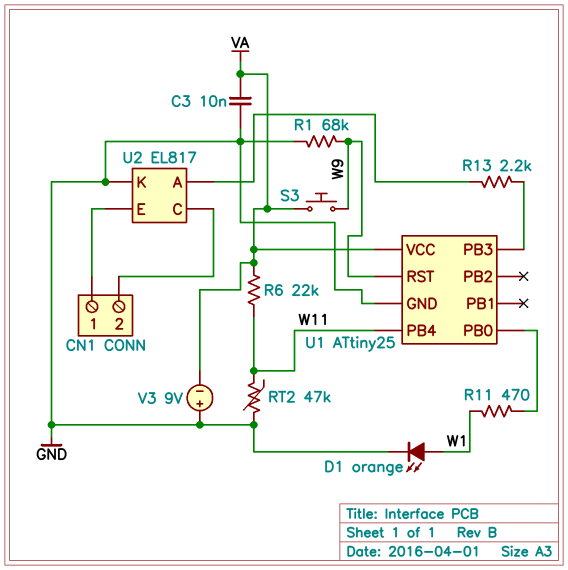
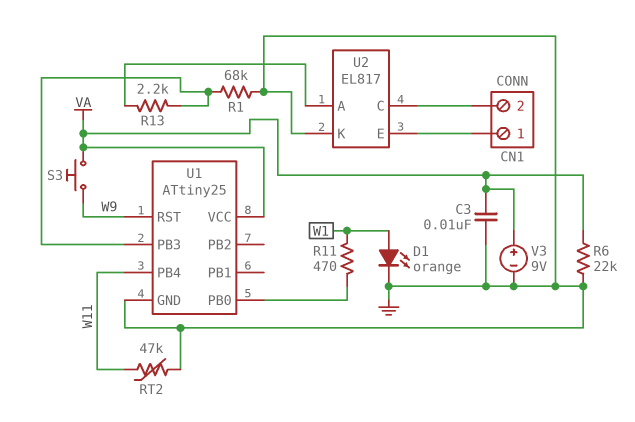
R1: 68k (GND, W9) -> 68k (GND, U1/PB3)
R6: 22k (VA, W11) -> 22k (GND, VA)
V3: 9V (plus GND, minus VA) -> 9V (plus VA, minus GND)

